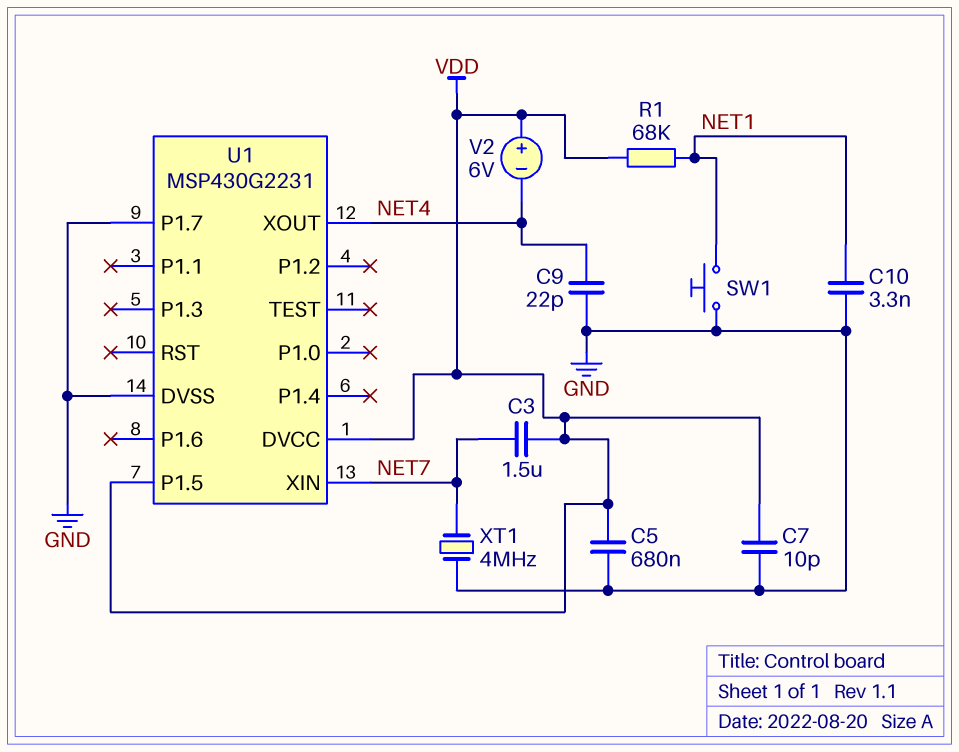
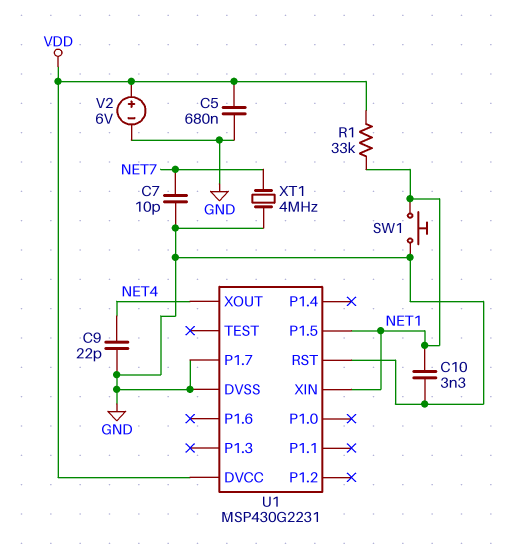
C3: 1.5uF (NET7, VDD) -> none
C7: 10pF (GND, VDD) -> 10pF (GND, NET7)
R1: 68k (NET1, VDD) -> 33k (NET1, VDD)
U1 pin P1.5: VDD -> NET1
U1 pin RST: none -> GND
U1 pin XIN: NET7 -> NET1
V2: 6V (plus VDD, minus NET4) -> 6V (plus VDD, minus GND)

